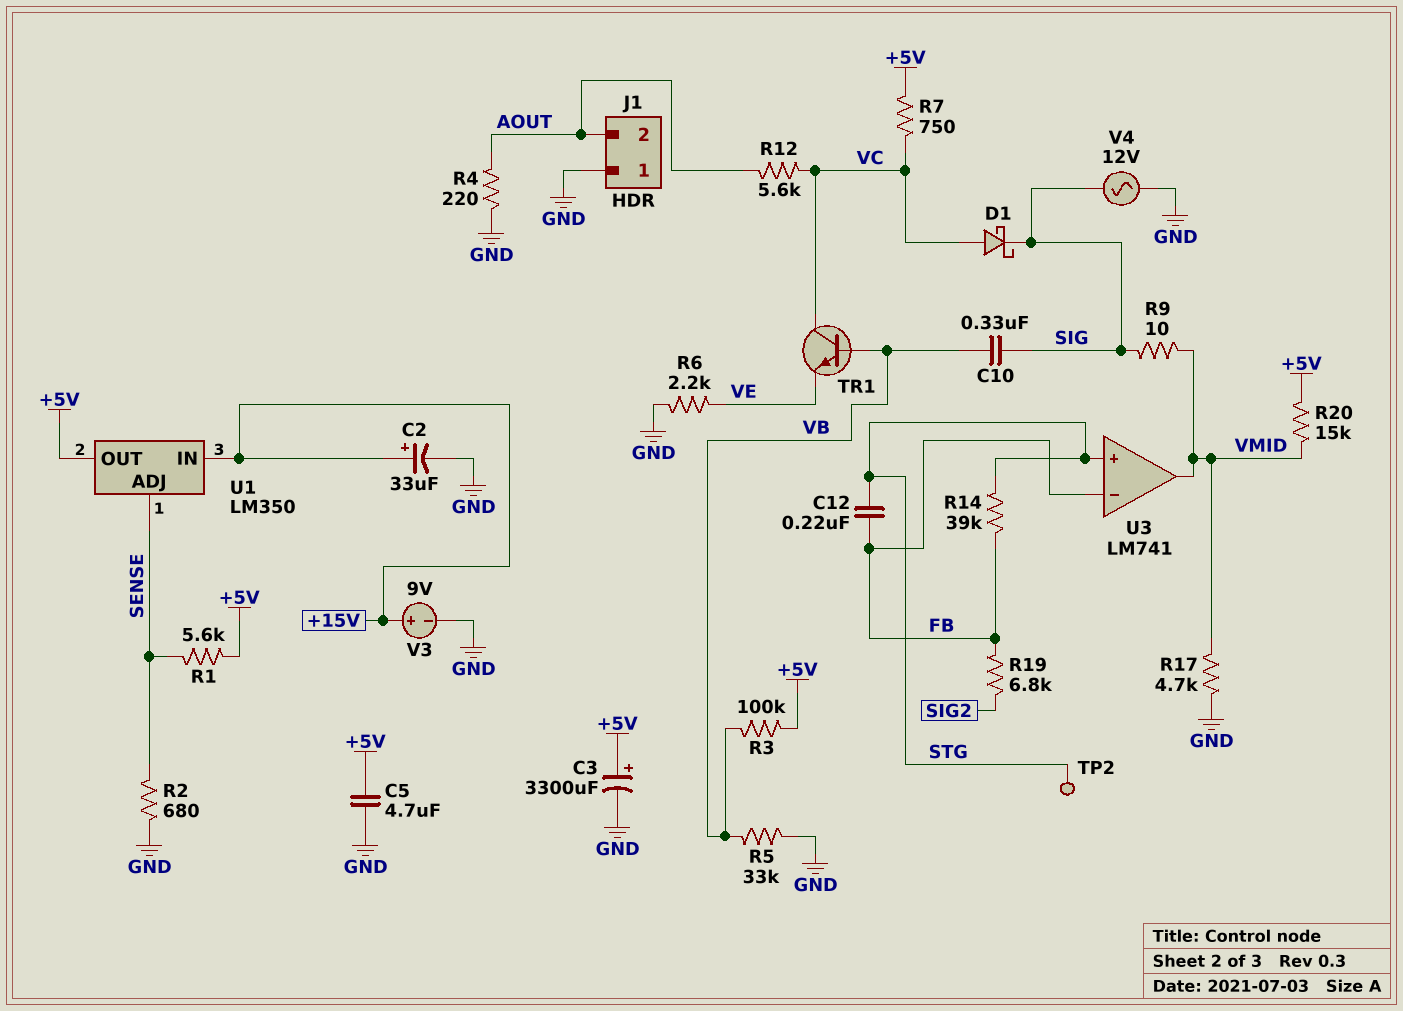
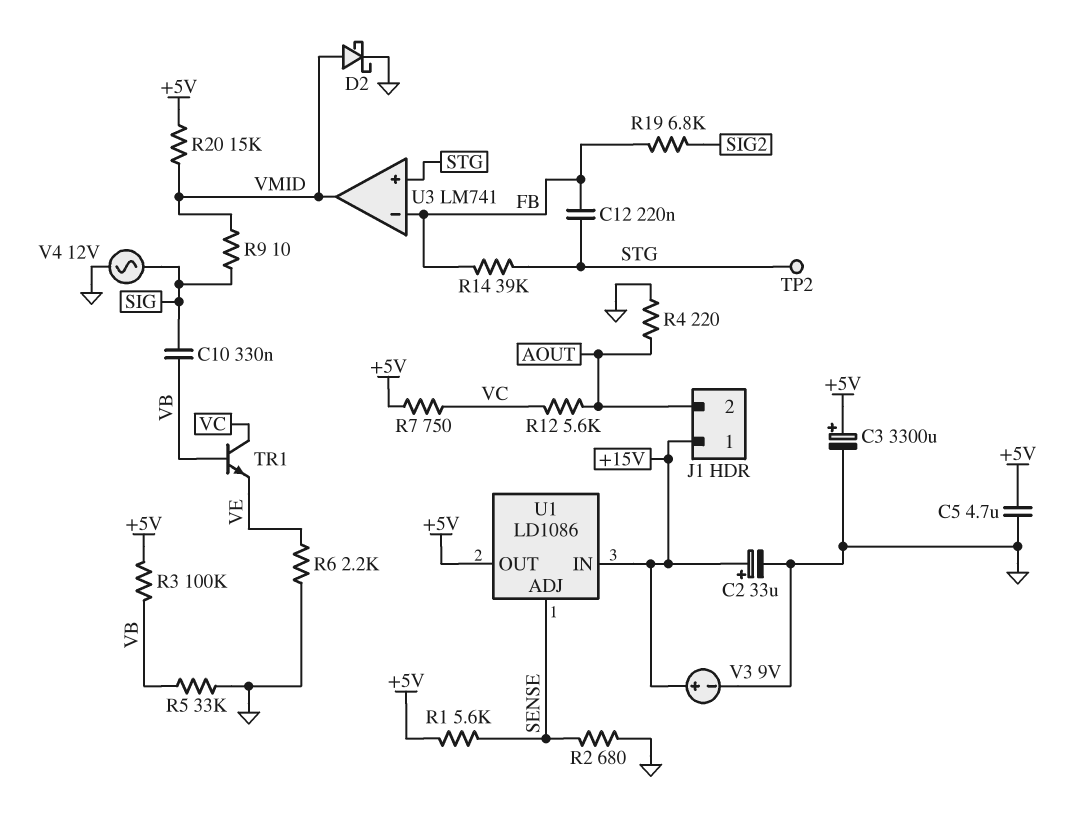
D1: schottky (A VC, K SIG) -> none
D2: none -> schottky (A VMID, K GND)
J1 pin 1: GND -> +15V
R17: 4.7k (GND, VMID) -> none
U1: LM350 -> LD1086

